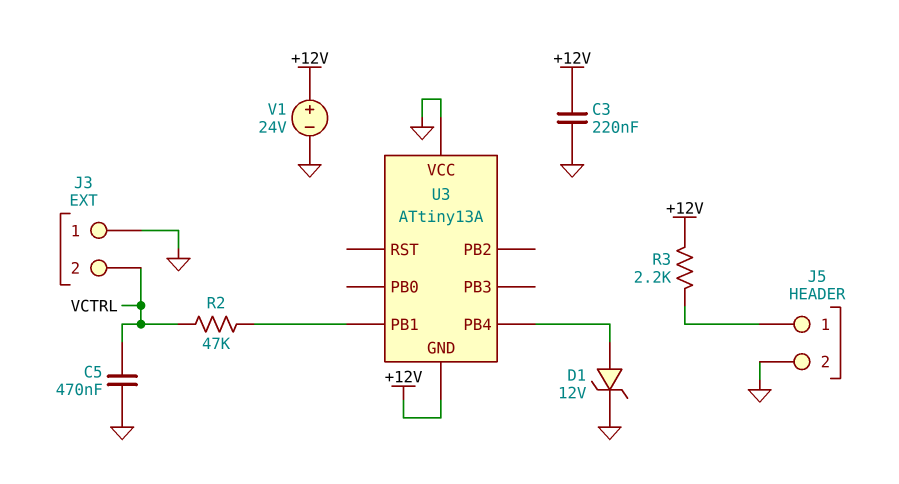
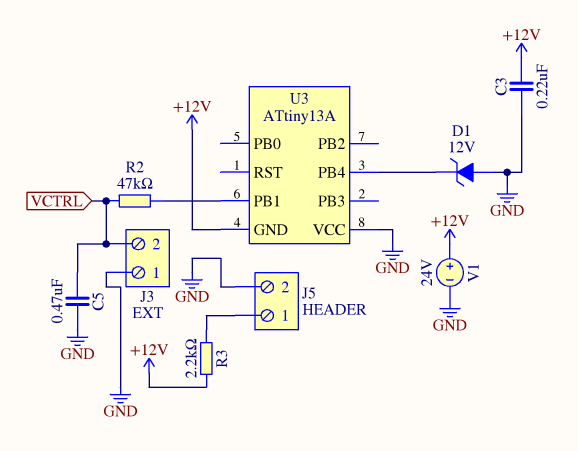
D1: zener 12V (A U3/PB4, K GND) -> zener 12V (A GND, K U3/PB4)

